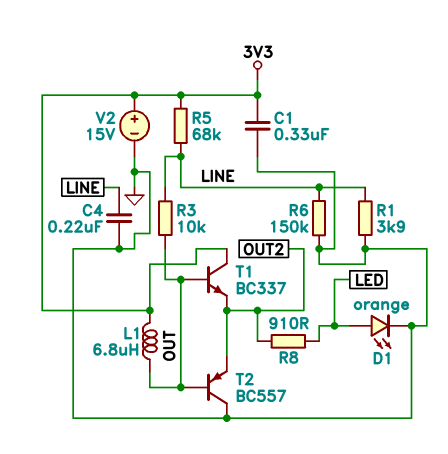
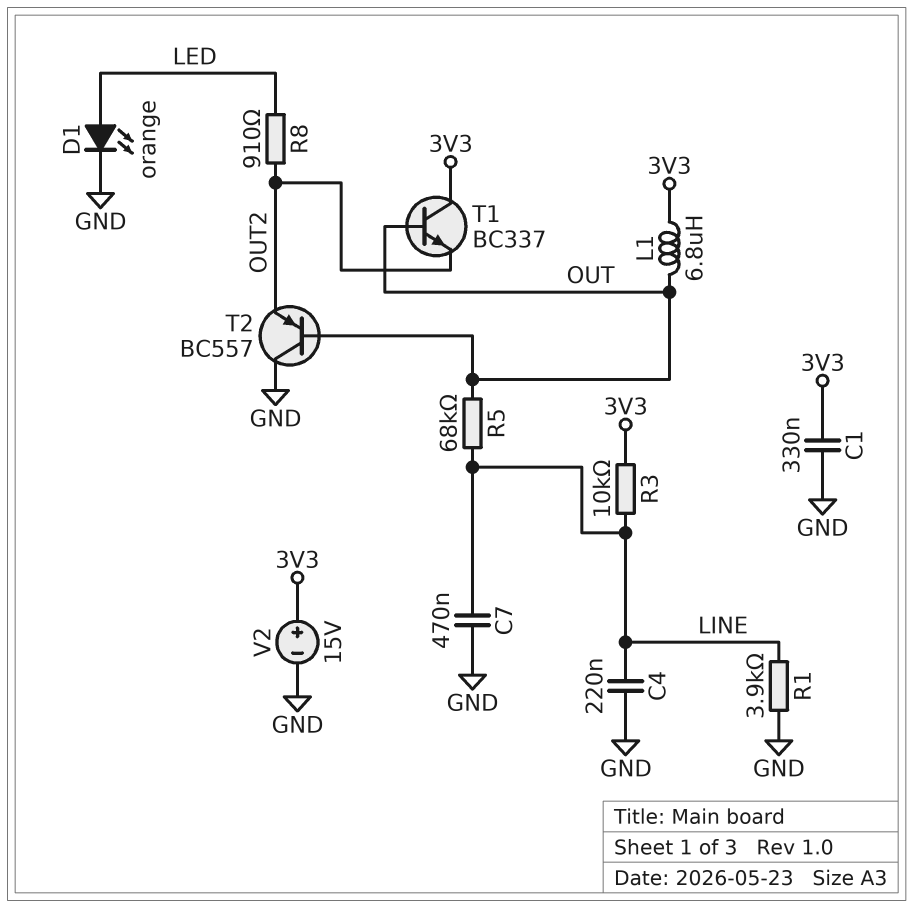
C7: none -> 470nF (GND, LINE)
R3: 10k (LINE, OUT) -> 10k (3V3, LINE)
R5: 68k (3V3, LINE) -> 68k (LINE, OUT)
R6: 150k (GND, LINE) -> none

